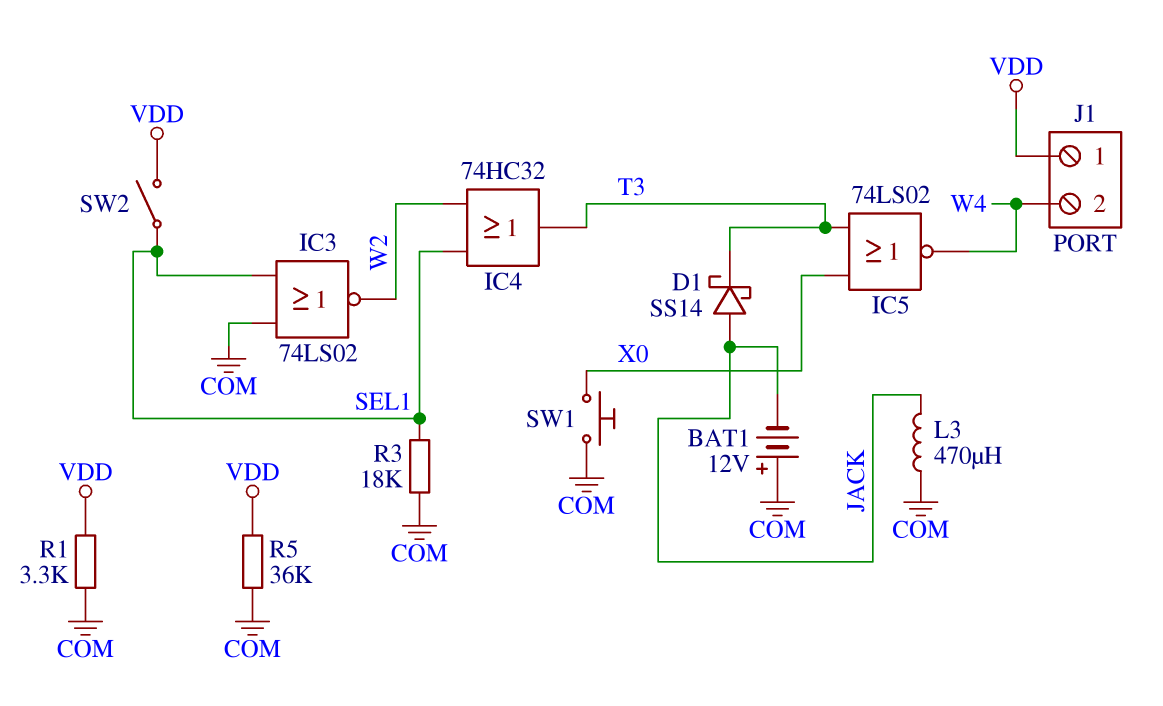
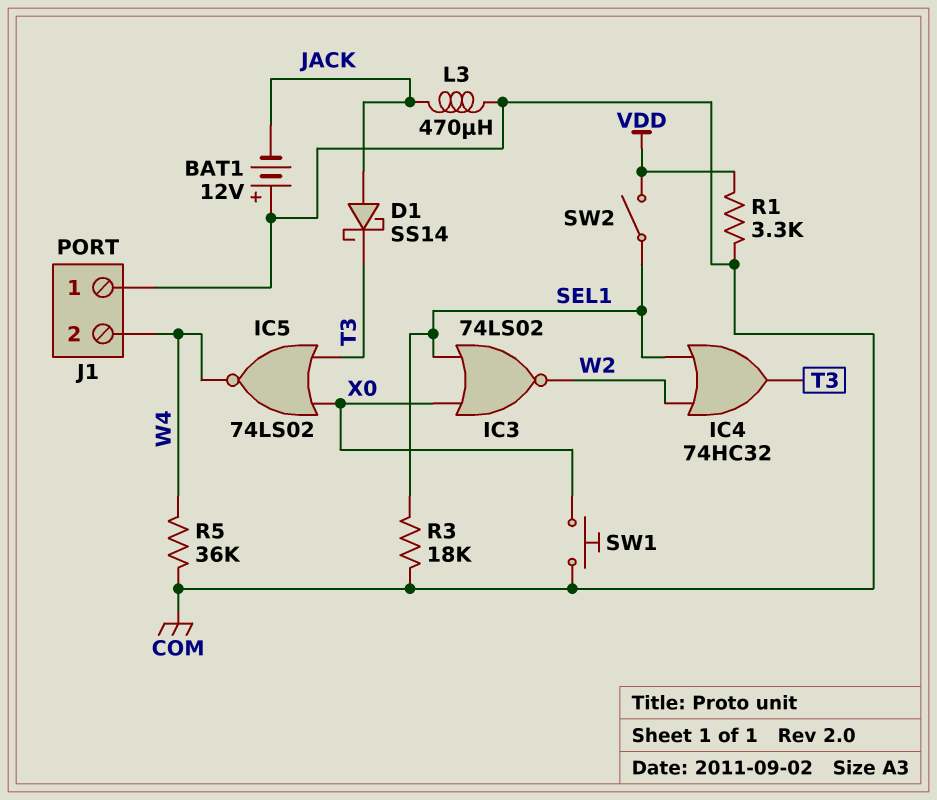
IC3: NOR 74LS02 (in COM, in SEL1, out W2) -> NOR 74LS02 (in SEL1, in X0, out W2)
J1 pin 1: VDD -> COM
R5: 36k (COM, VDD) -> 36k (COM, W4)

